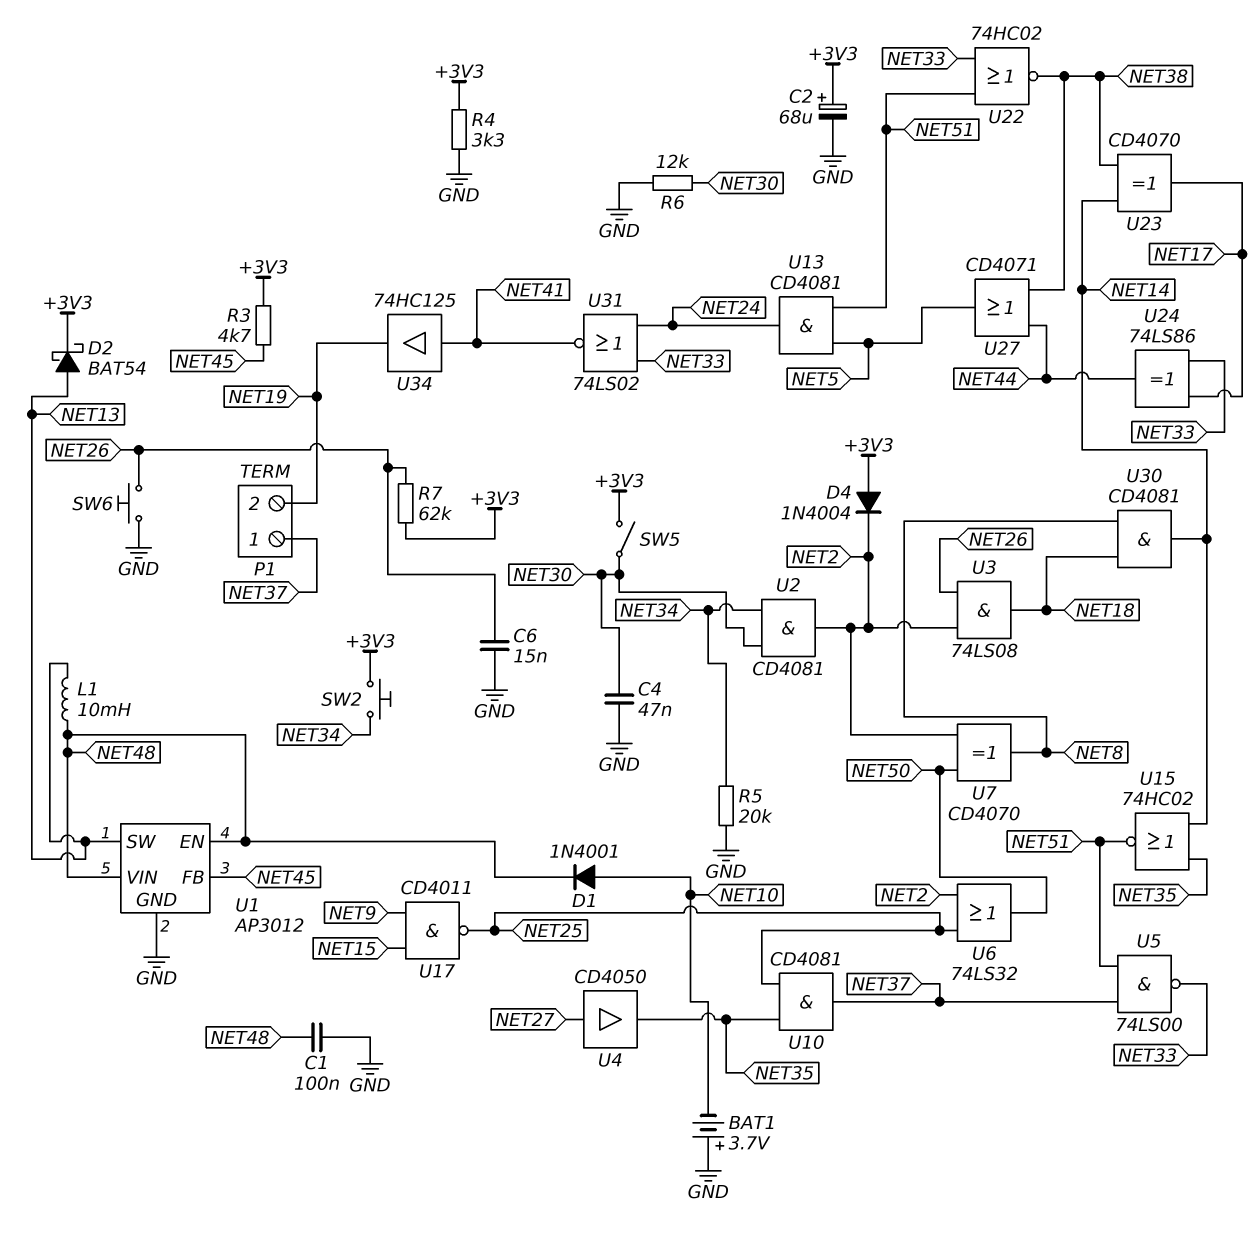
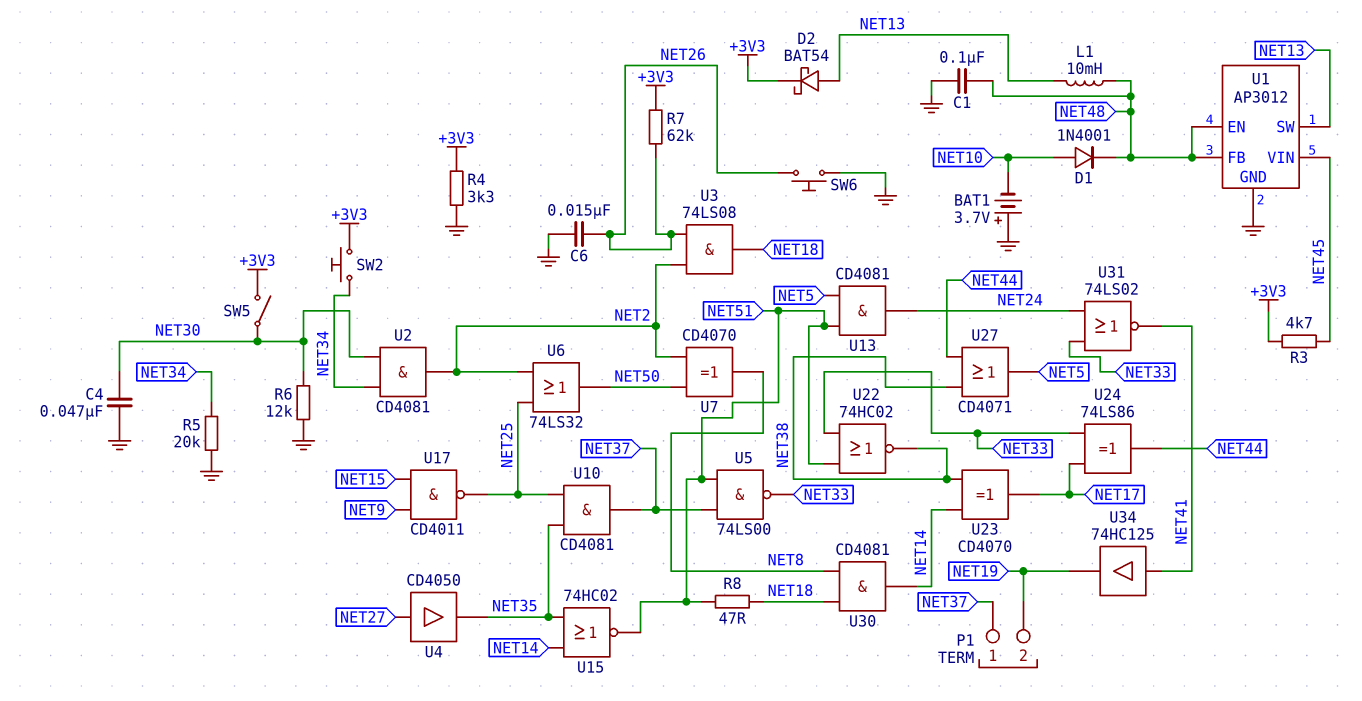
C2: 68uF (plus +3V3, minus GND) -> none
D4: diode 1N4004 (A +3V3, K NET2) -> none
R8: none -> 47 (NET18, NET51)
U1 pin FB: NET45 -> NET48
U1 pin VIN: NET48 -> NET45

